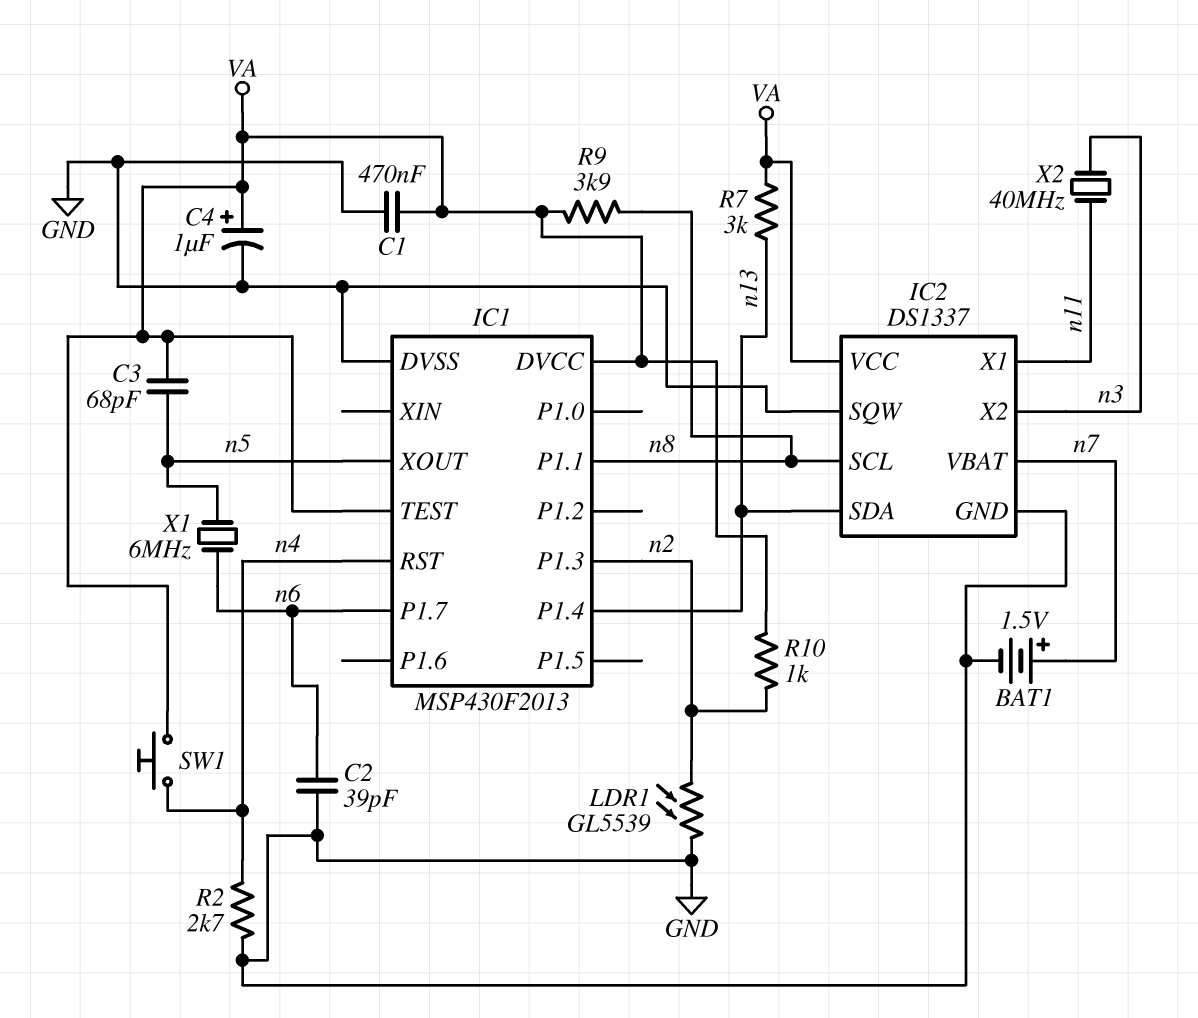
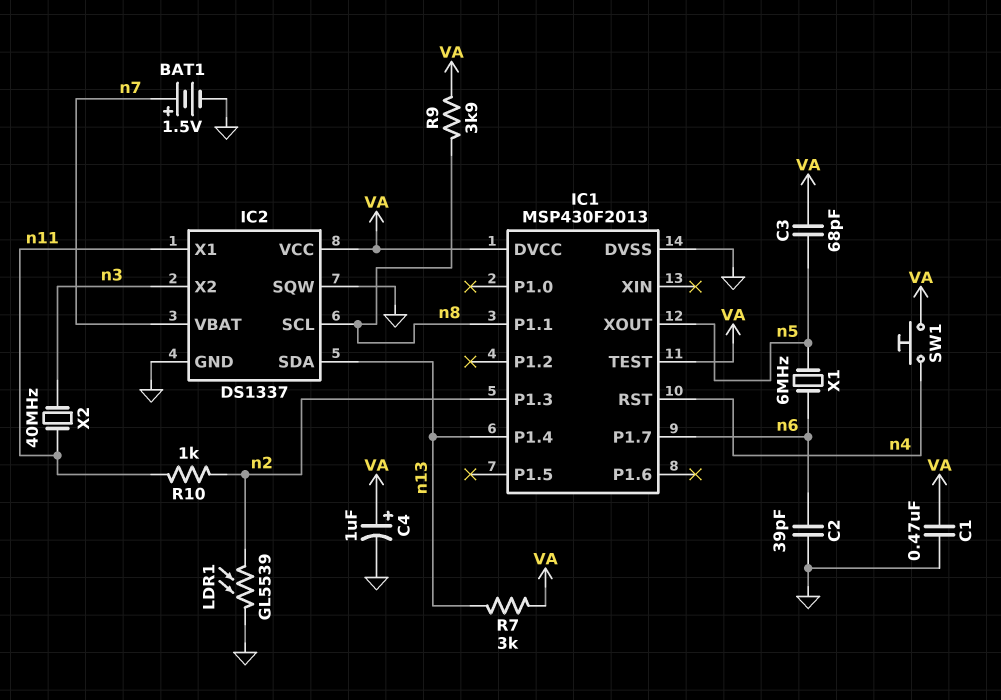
R2: 2.7k (GND, n4) -> none
R10: 1k (VA, n2) -> 1k (n2, n11)

